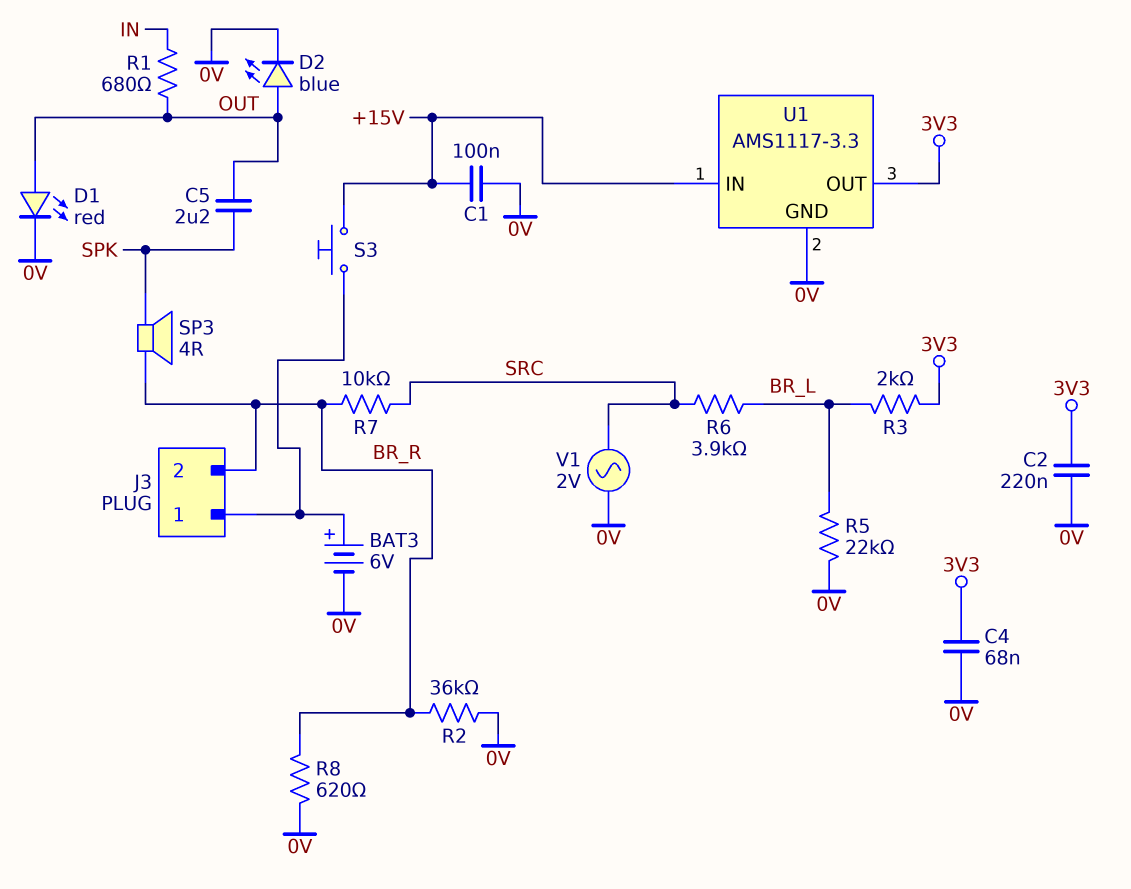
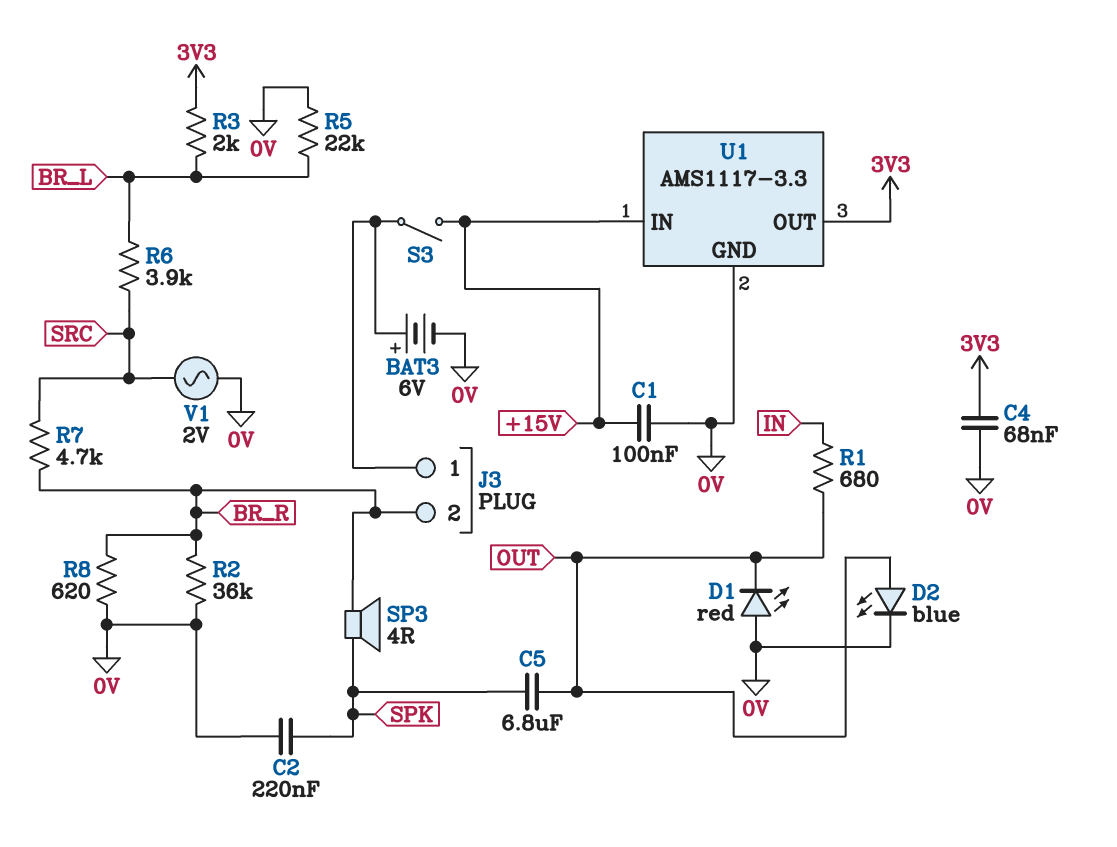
C2: 220nF (0V, 3V3) -> 220nF (0V, SPK)
C5: 2.2uF (OUT, SPK) -> 6.8uF (OUT, SPK)
D1: LED red (A OUT, K 0V) -> LED red (A 0V, K OUT)
R7: 10k (BR_R, SRC) -> 4.7k (BR_R, SRC)
S3: button (+15V, J3/1) -> switch (+15V, J3/1)

